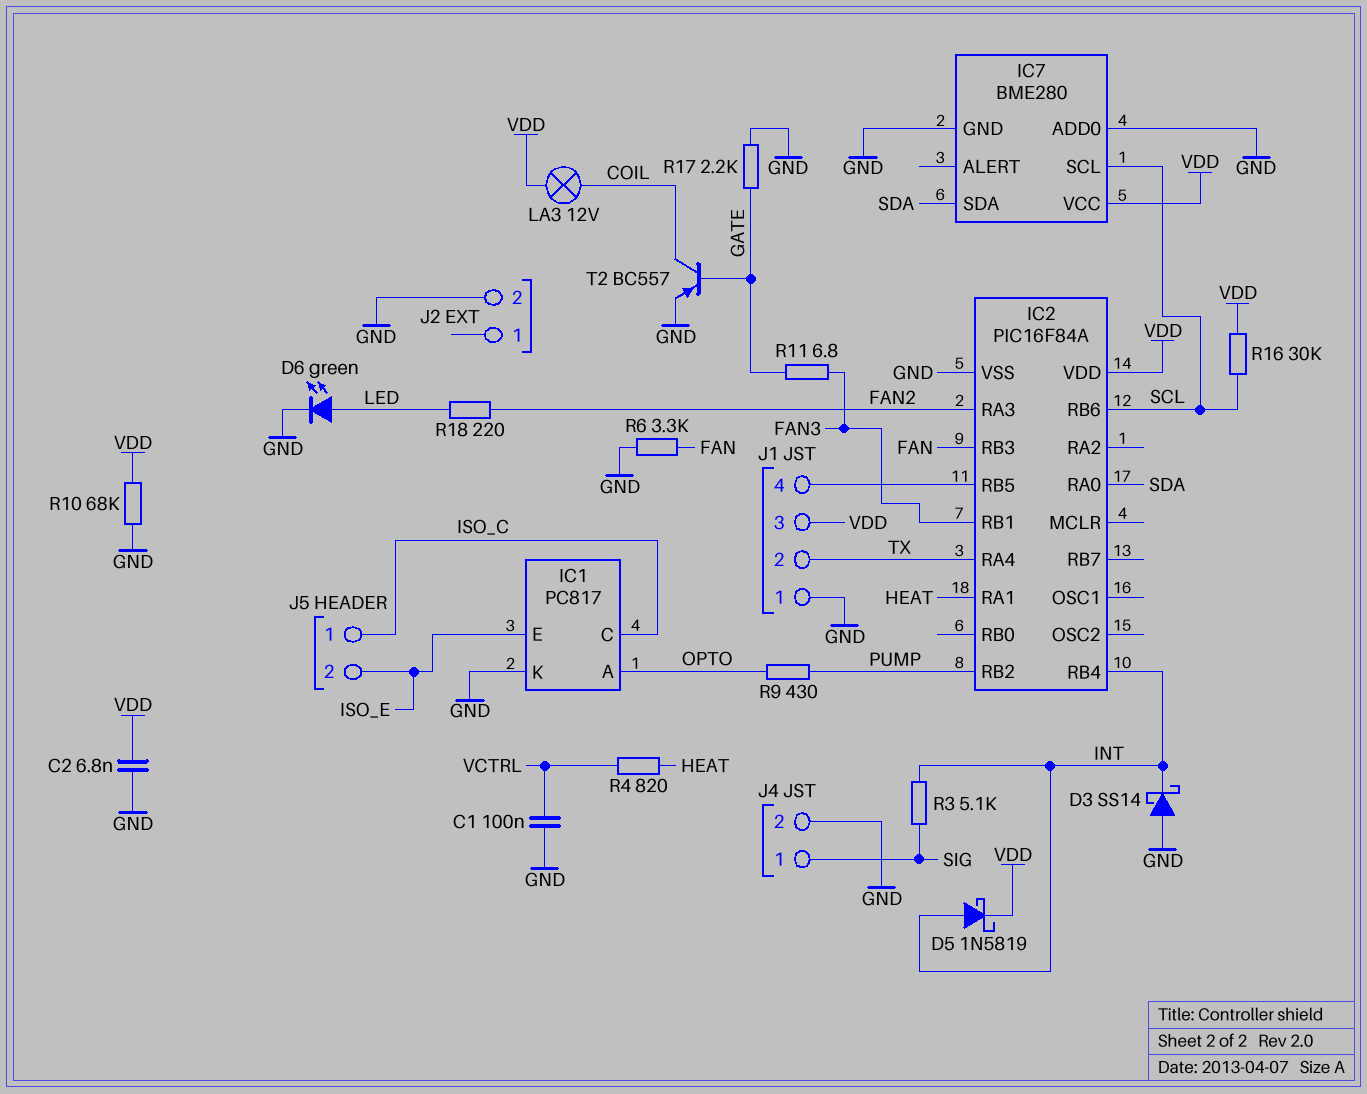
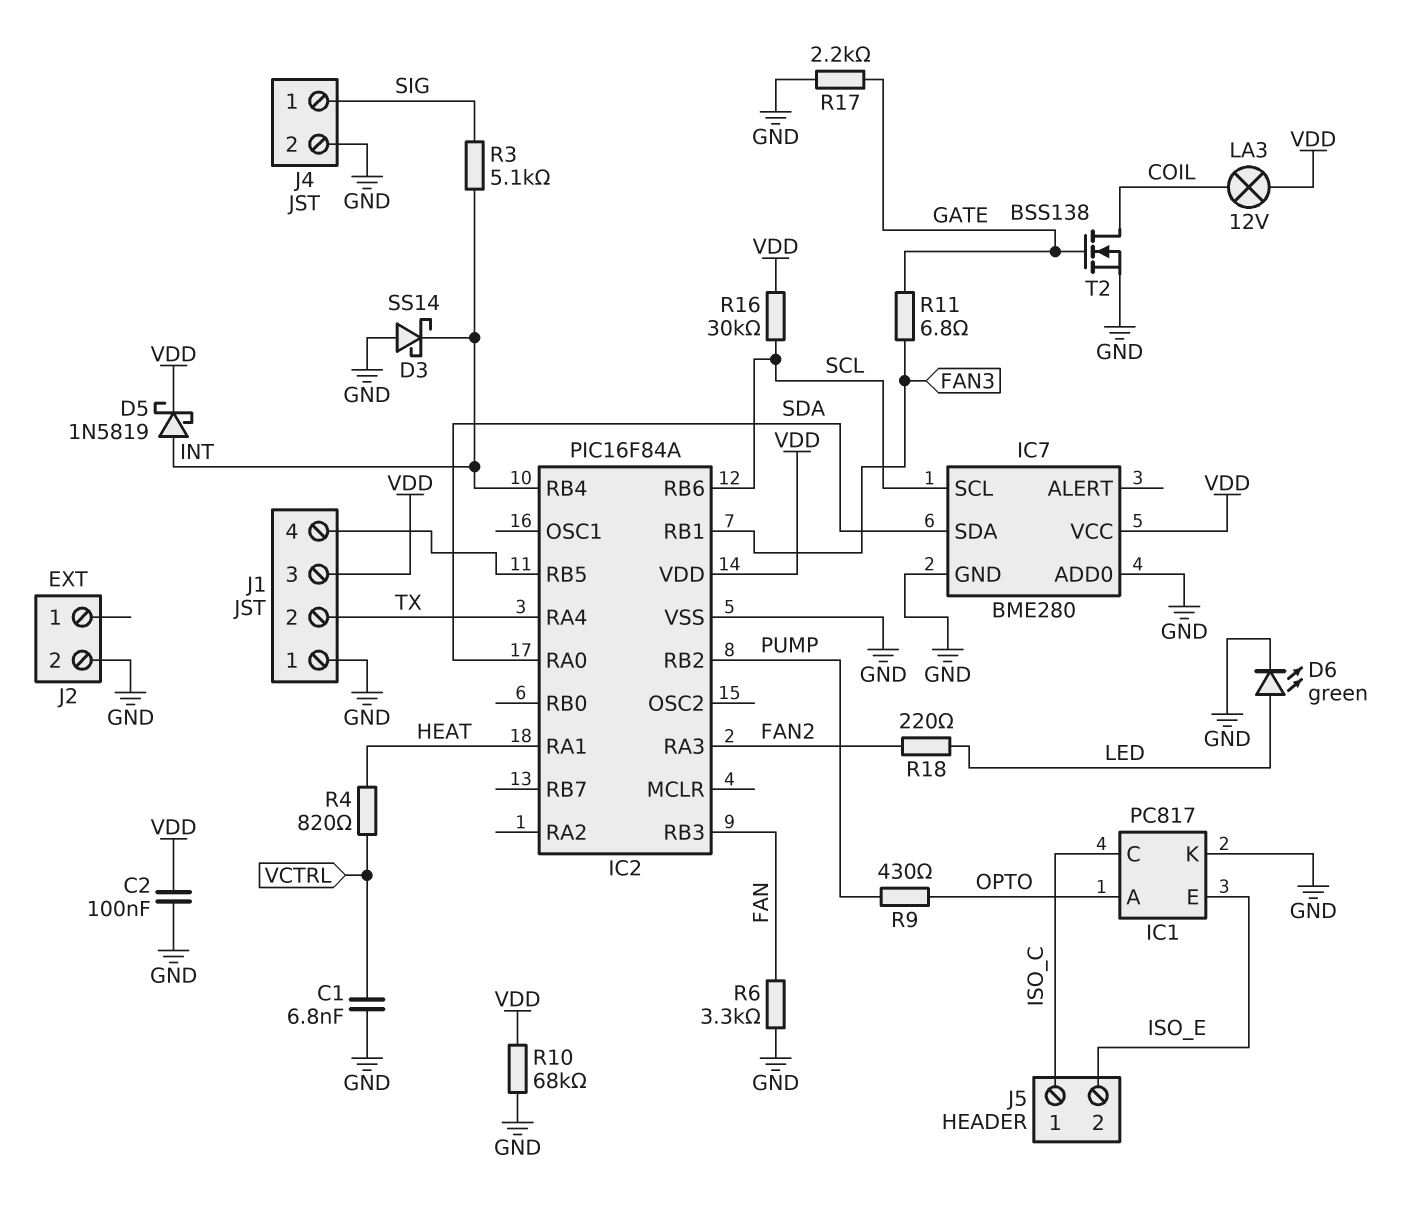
C1: 100nF (GND, VCTRL) -> 6.8nF (GND, VCTRL)
C2: 6.8nF (GND, VDD) -> 100nF (GND, VDD)
T2: PNP BC557 (B GATE, C COIL, E GND) -> NMOS BSS138 (G GATE, D COIL, S GND)

